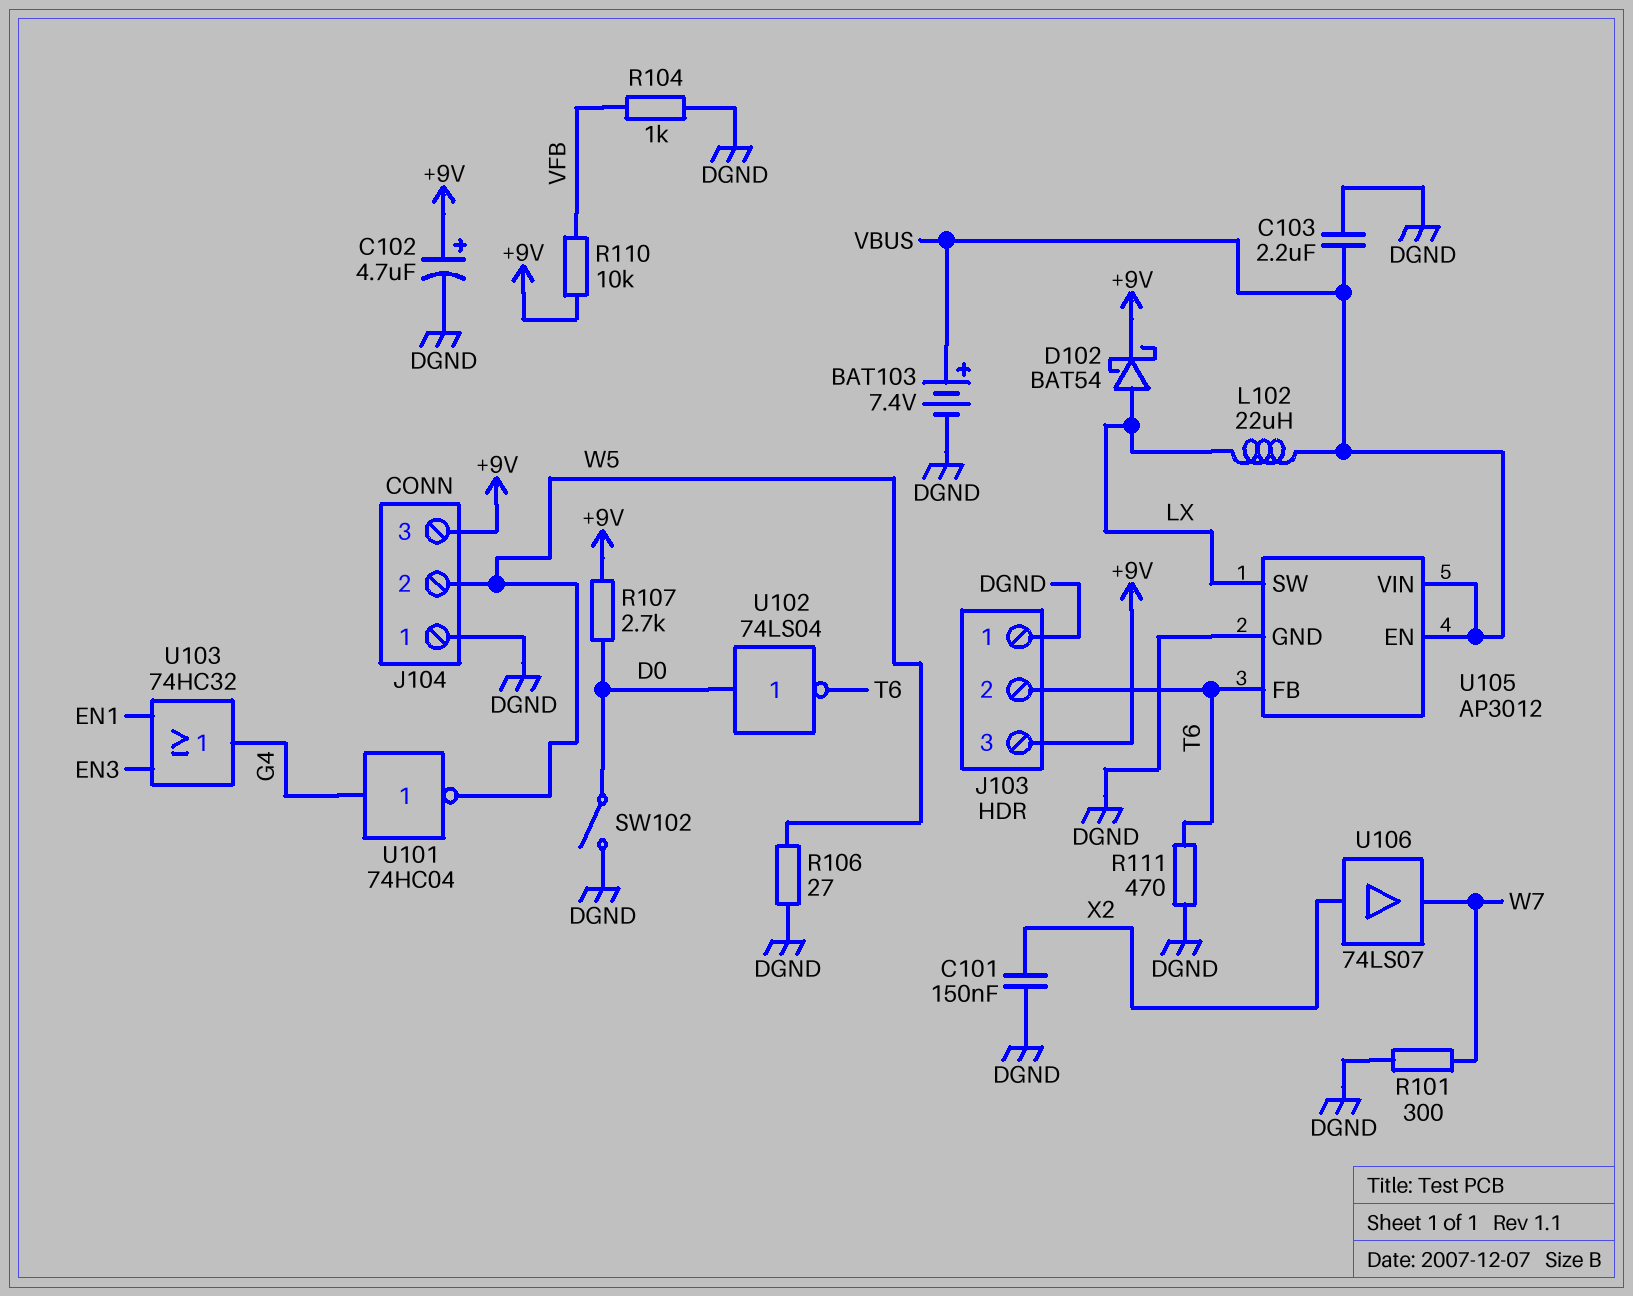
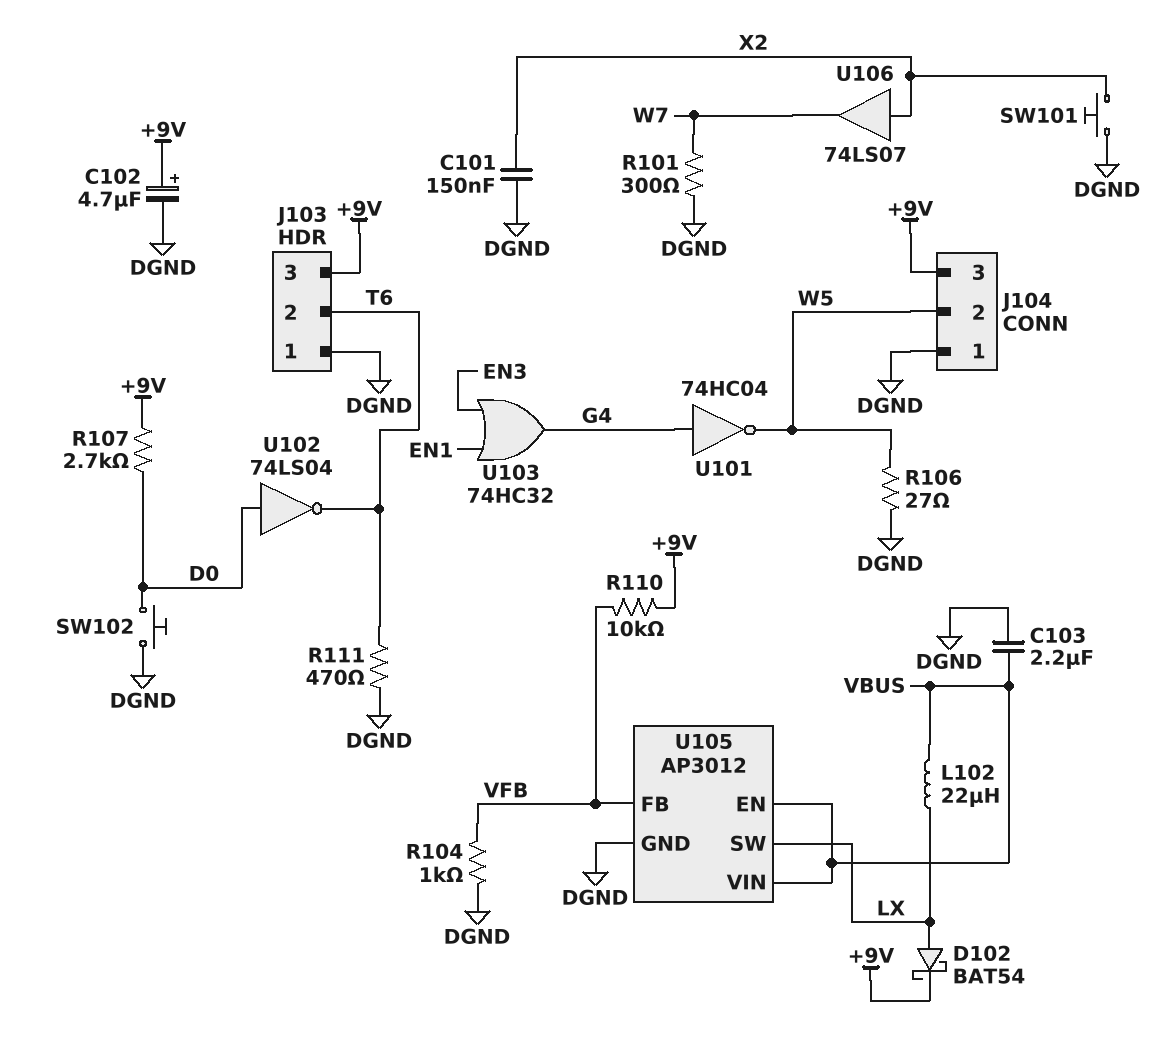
BAT103: 7.4V (plus VBUS, minus DGND) -> none
SW101: none -> button (DGND, X2)
SW102: switch (D0, DGND) -> button (D0, DGND)
U105 pin FB: T6 -> VFB

